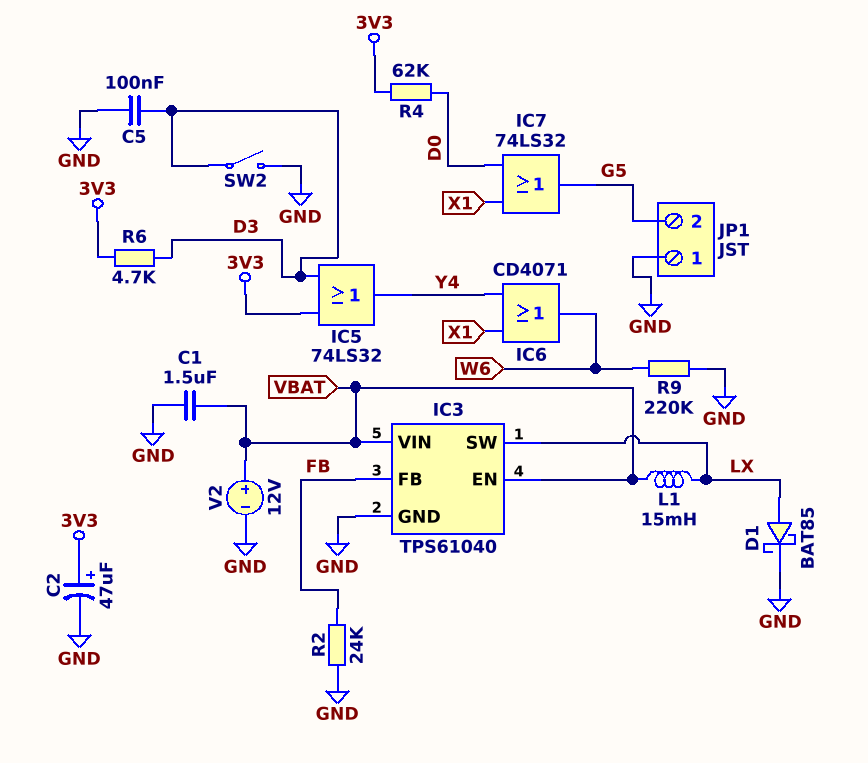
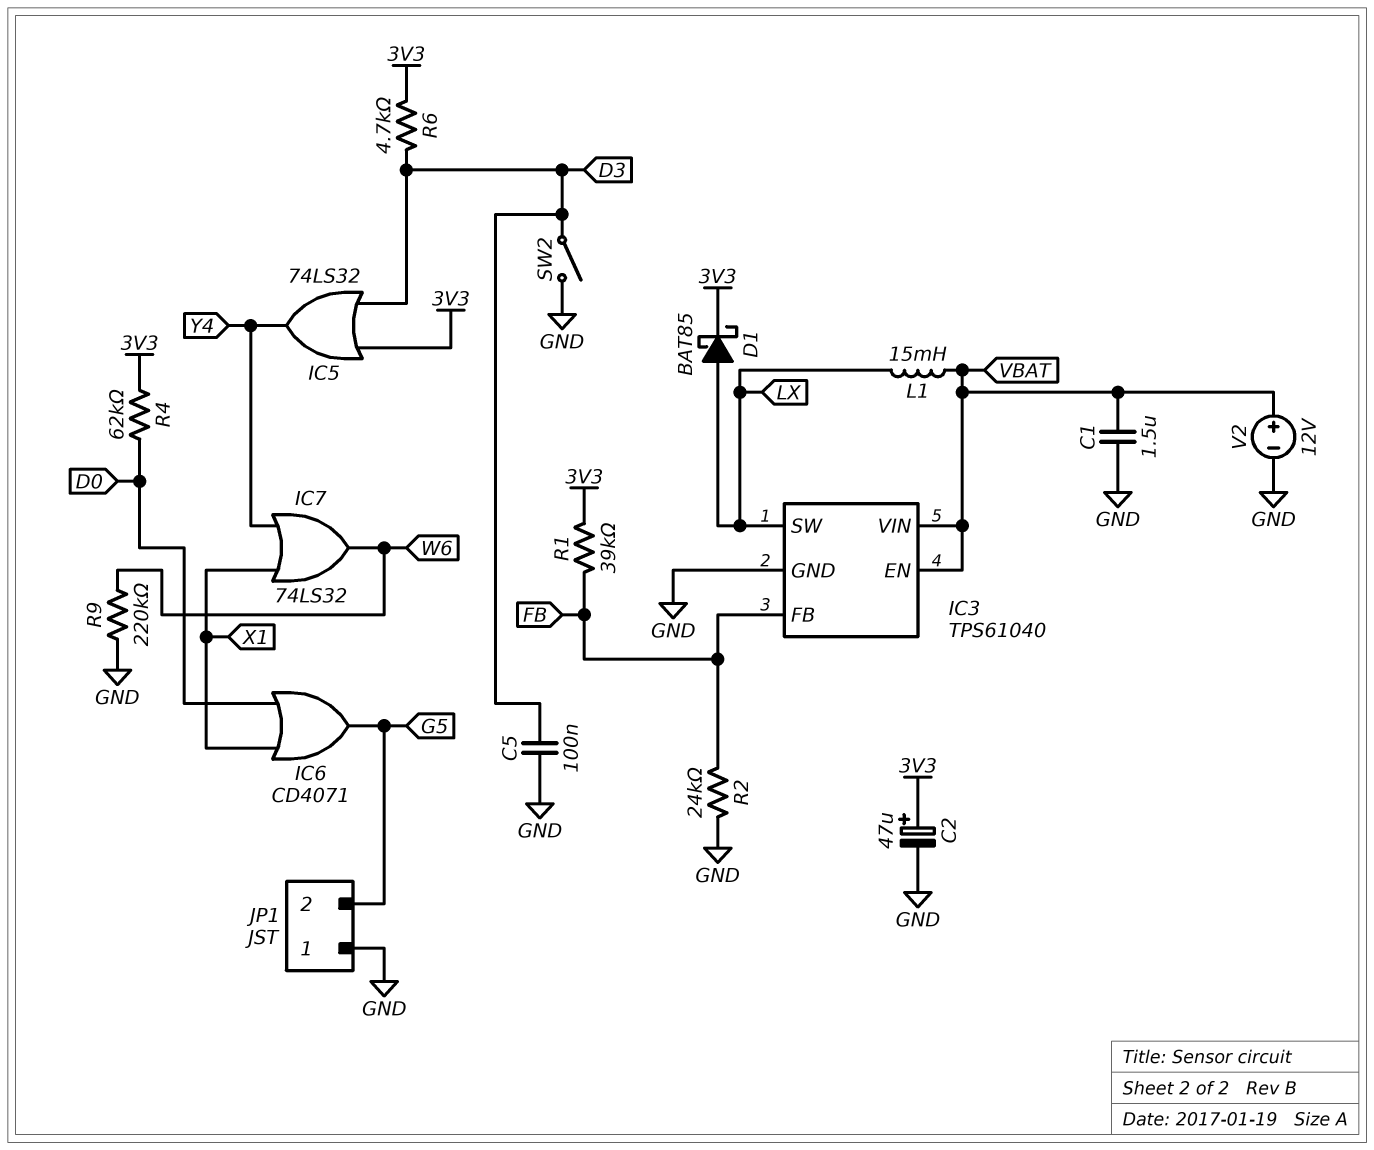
D1: schottky BAT85 (A LX, K GND) -> schottky BAT85 (A LX, K 3V3)
IC6: OR CD4071 (in X1, in Y4, out W6) -> OR CD4071 (in D0, in X1, out G5)
IC7: OR 74LS32 (in D0, in X1, out G5) -> OR 74LS32 (in X1, in Y4, out W6)
R1: none -> 39k (3V3, FB)

